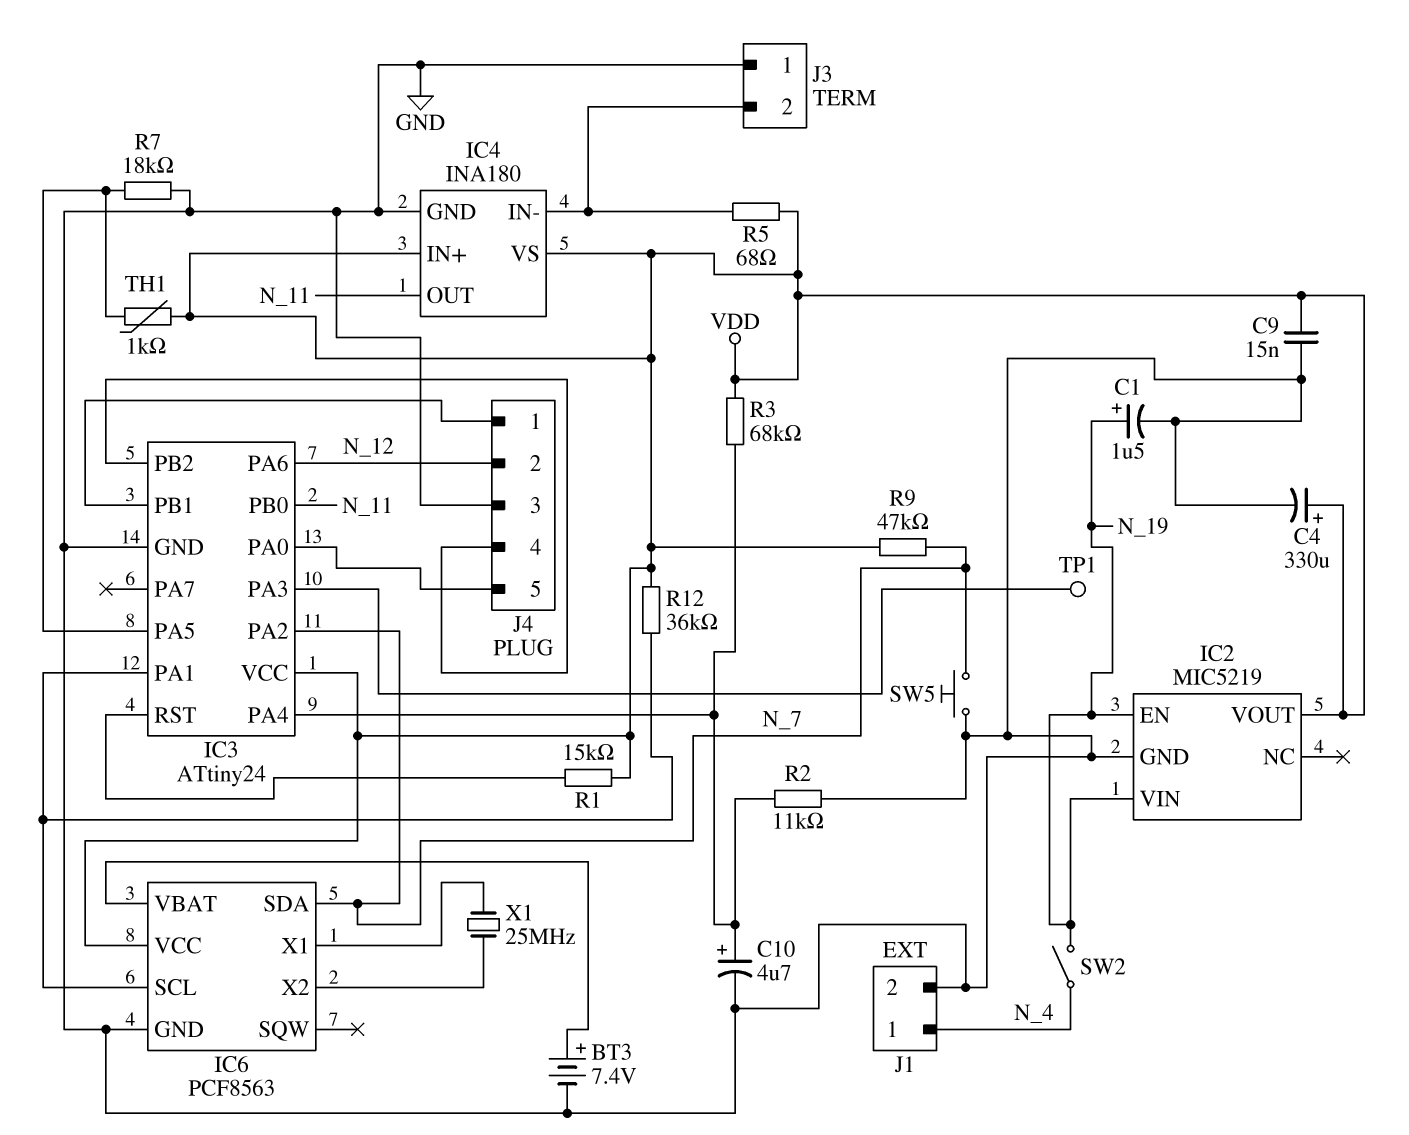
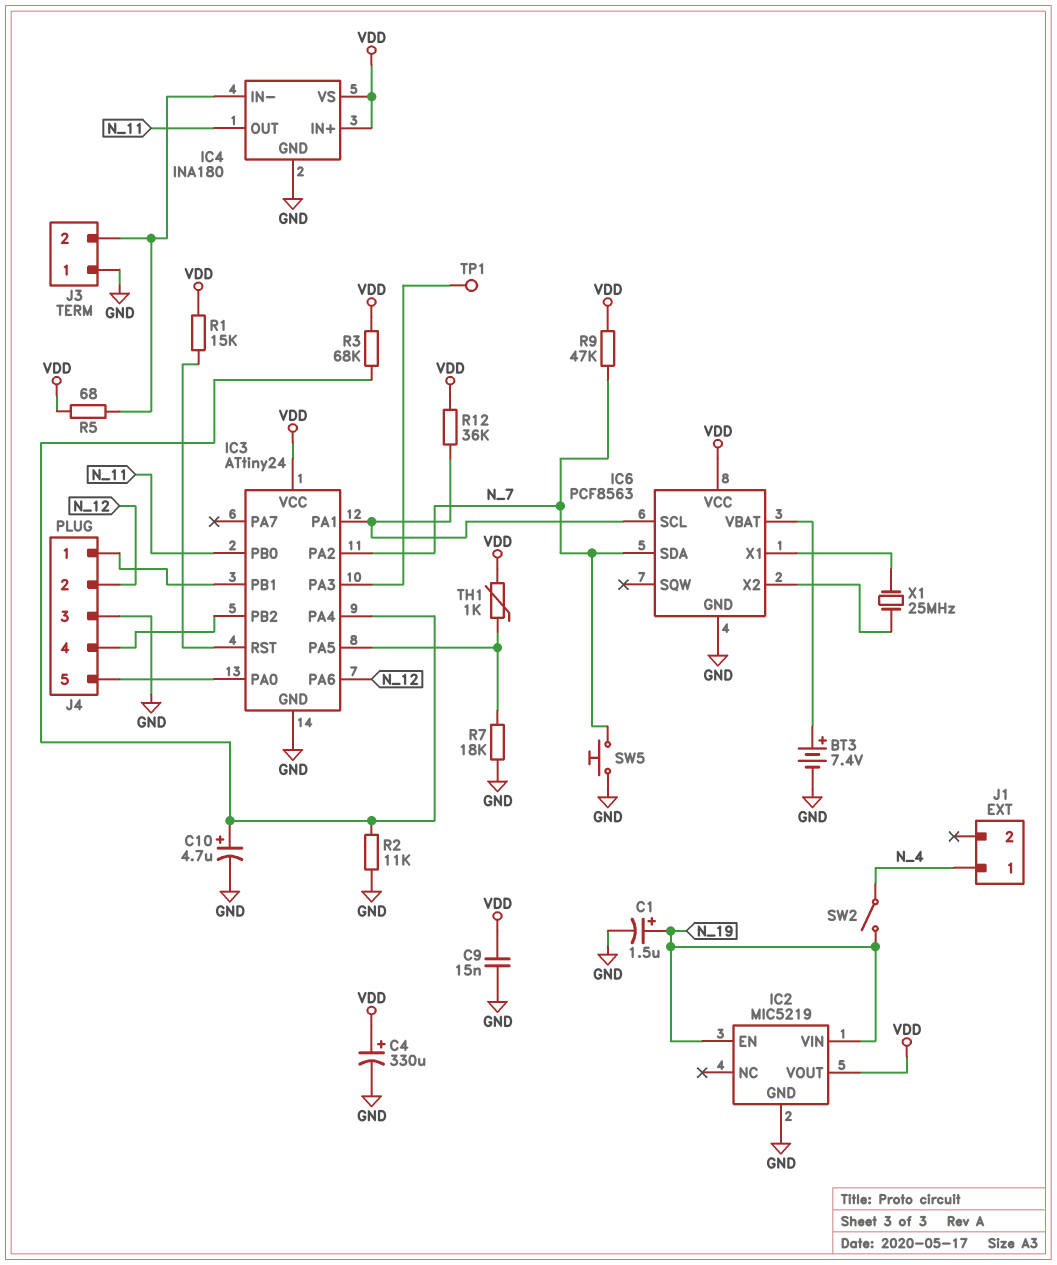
J1 pin 2: GND -> none

